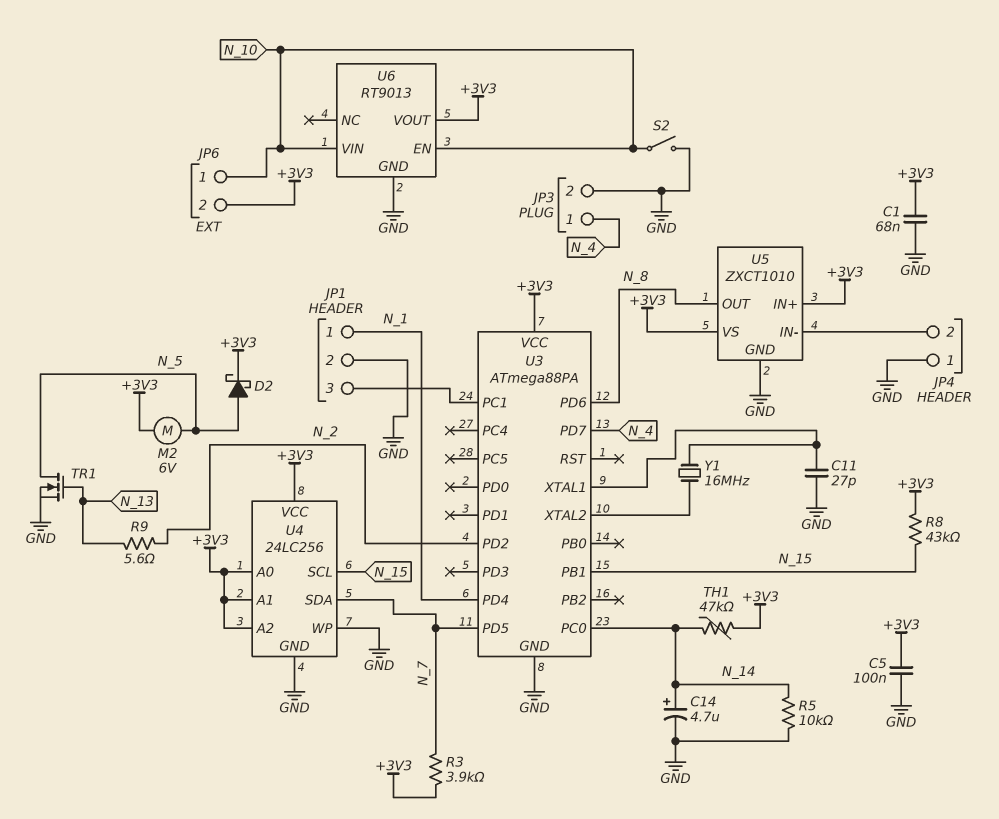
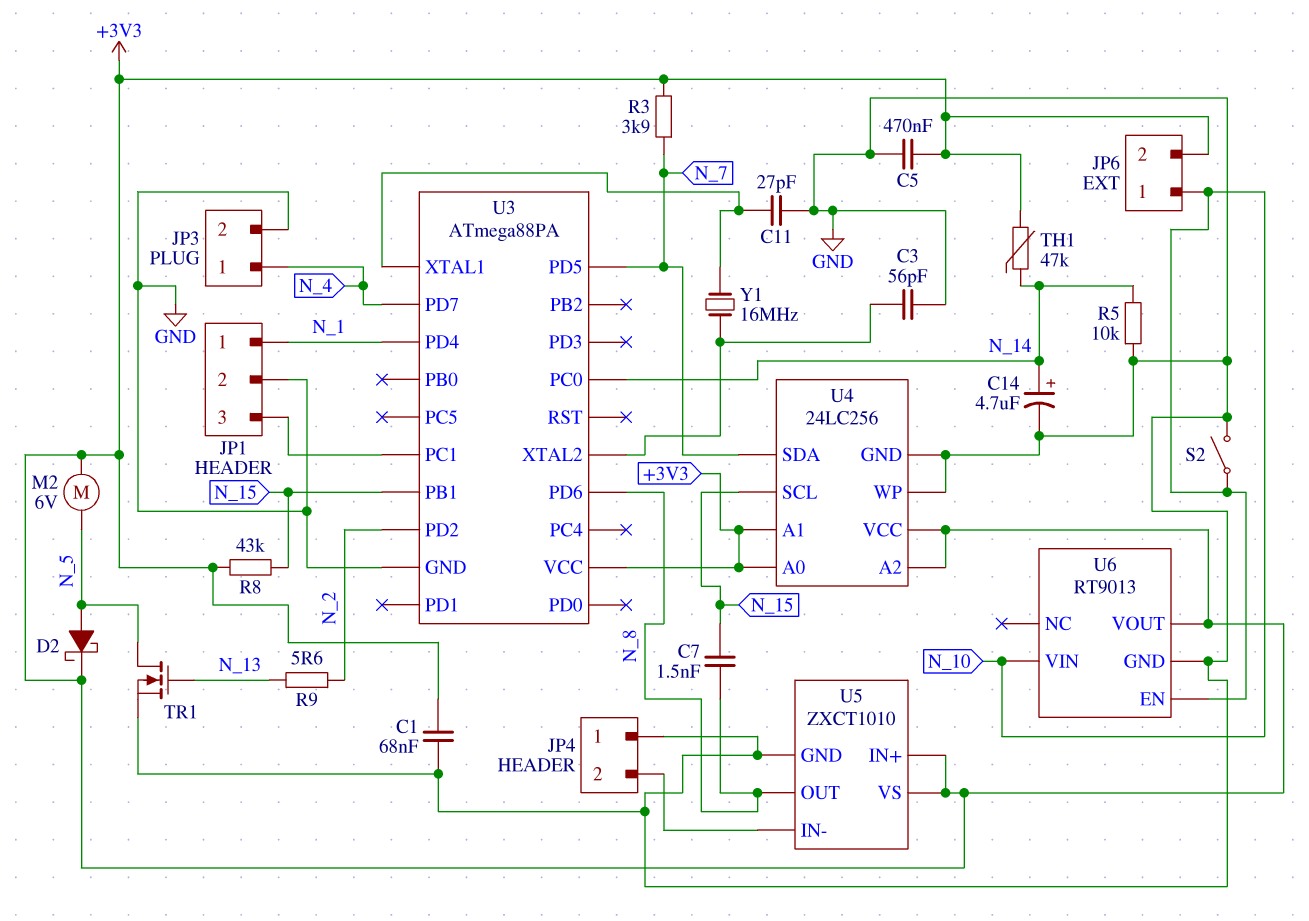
C3: none -> 56pF (GND, U3/XTAL2)
C5: 100nF (+3V3, GND) -> 470nF (+3V3, GND)
C7: none -> 1.5nF (N_8, N_15)

